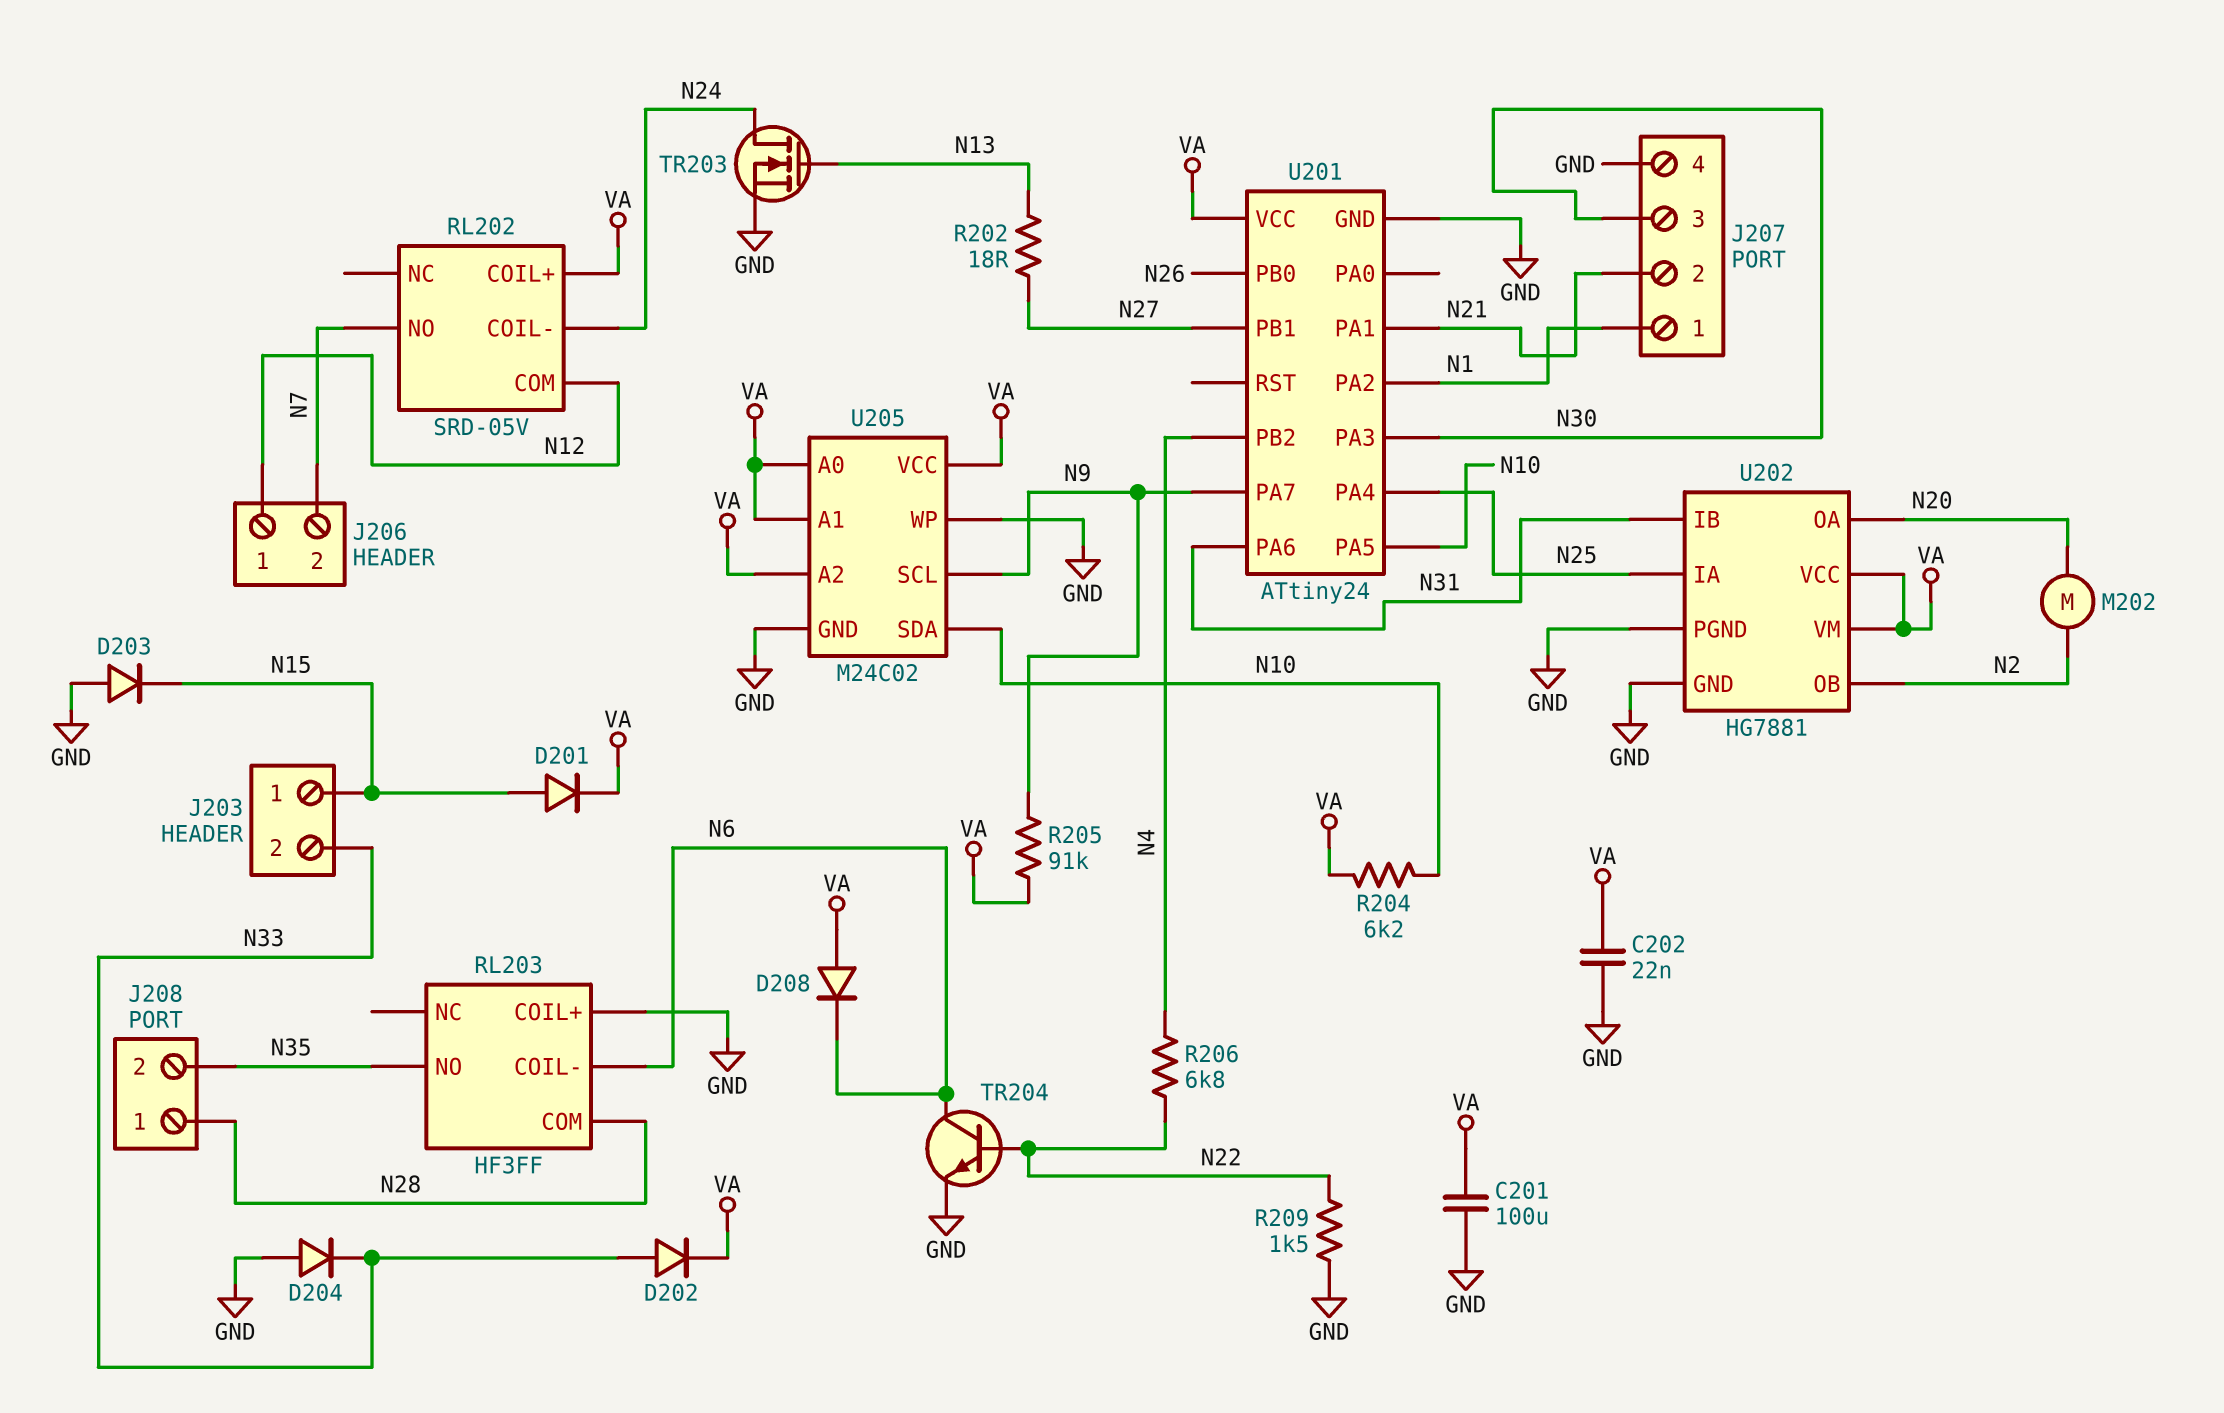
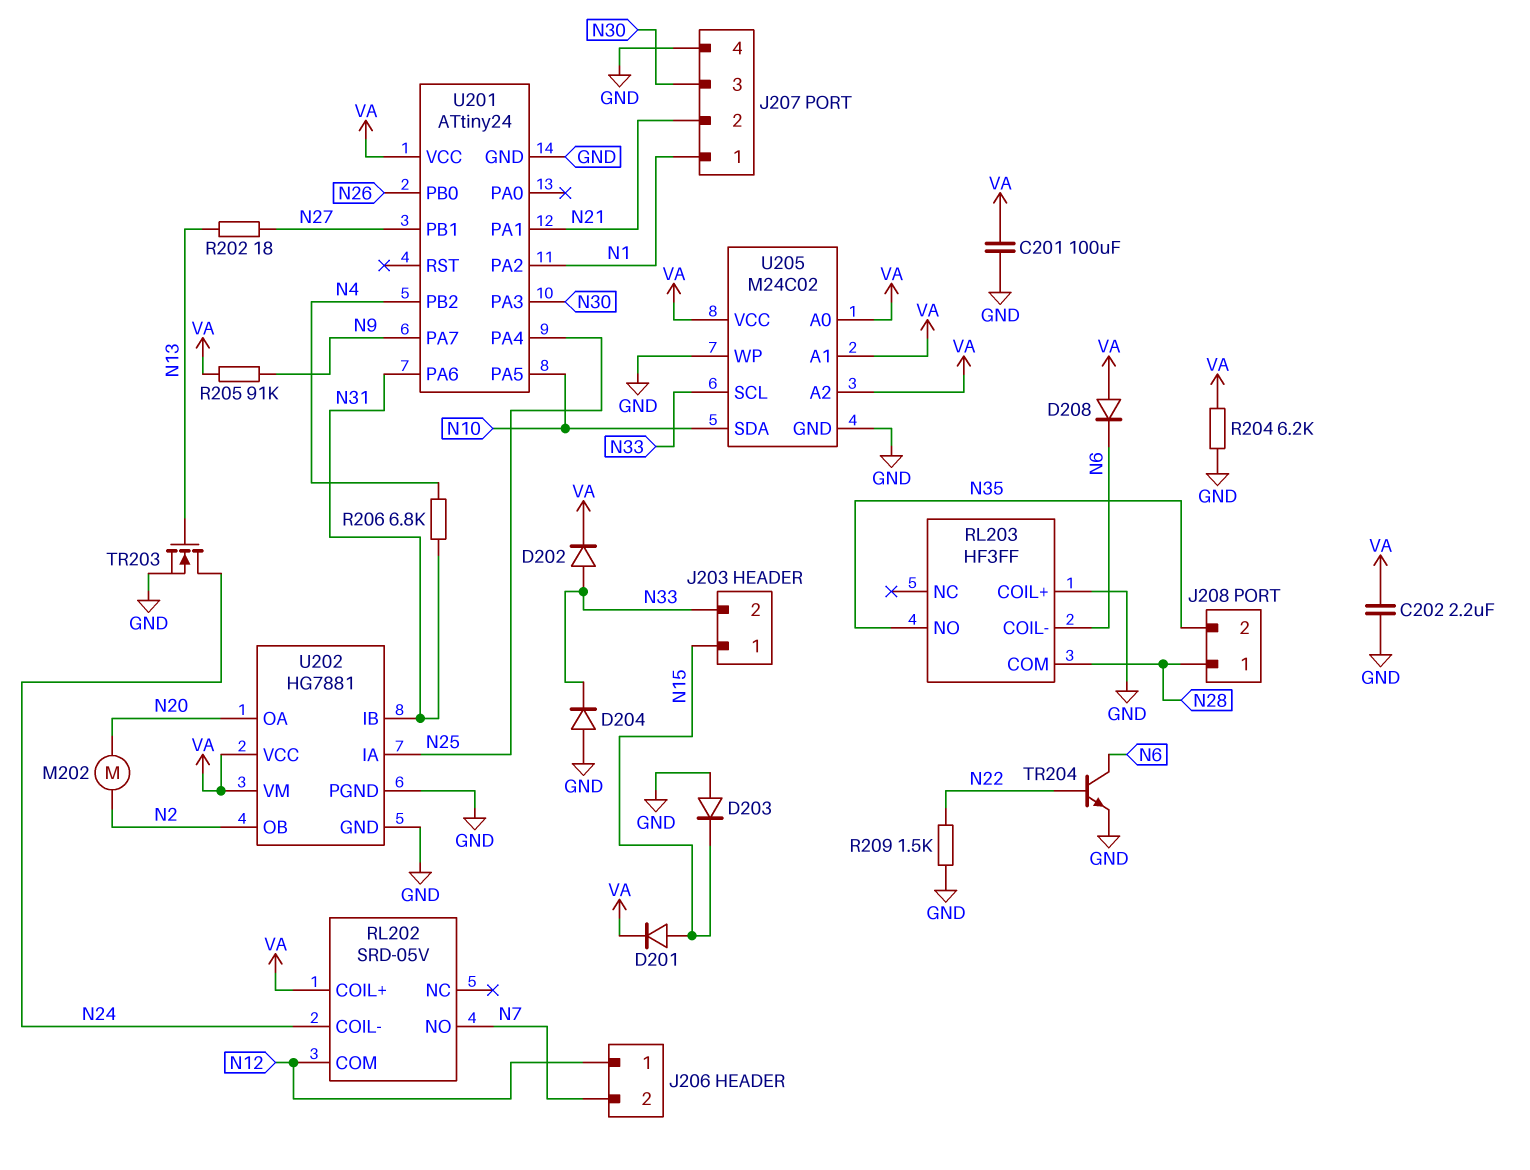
C202: 22nF (GND, VA) -> 2.2uF (GND, VA)
R204: 6.2k (N10, VA) -> 6.2k (GND, VA)
R206: 6.8k (N4, N22) -> 6.8k (N4, N31)
U205 pin SCL: N9 -> N33

